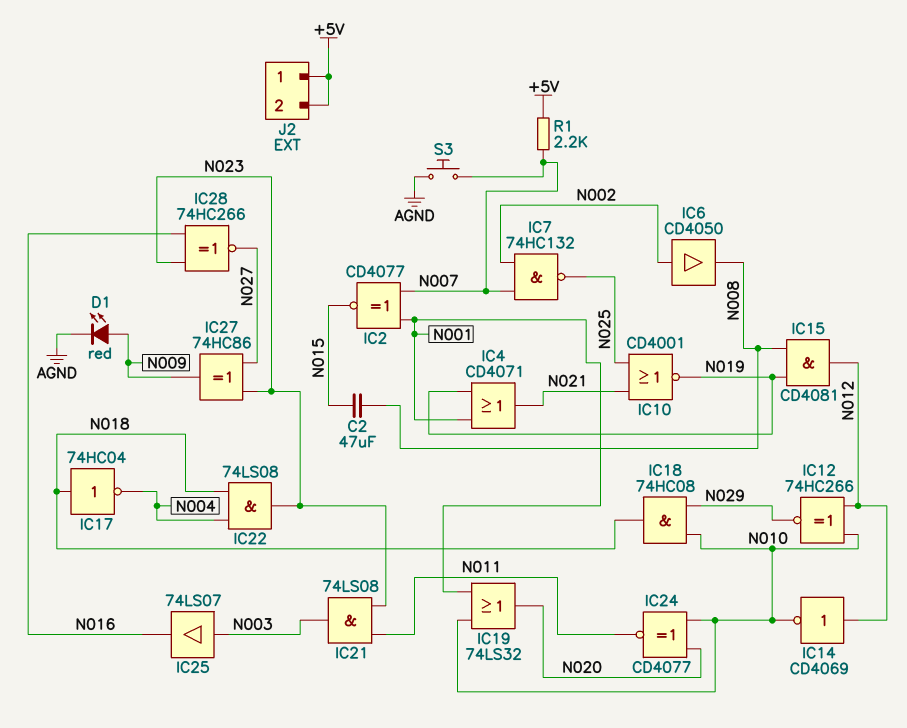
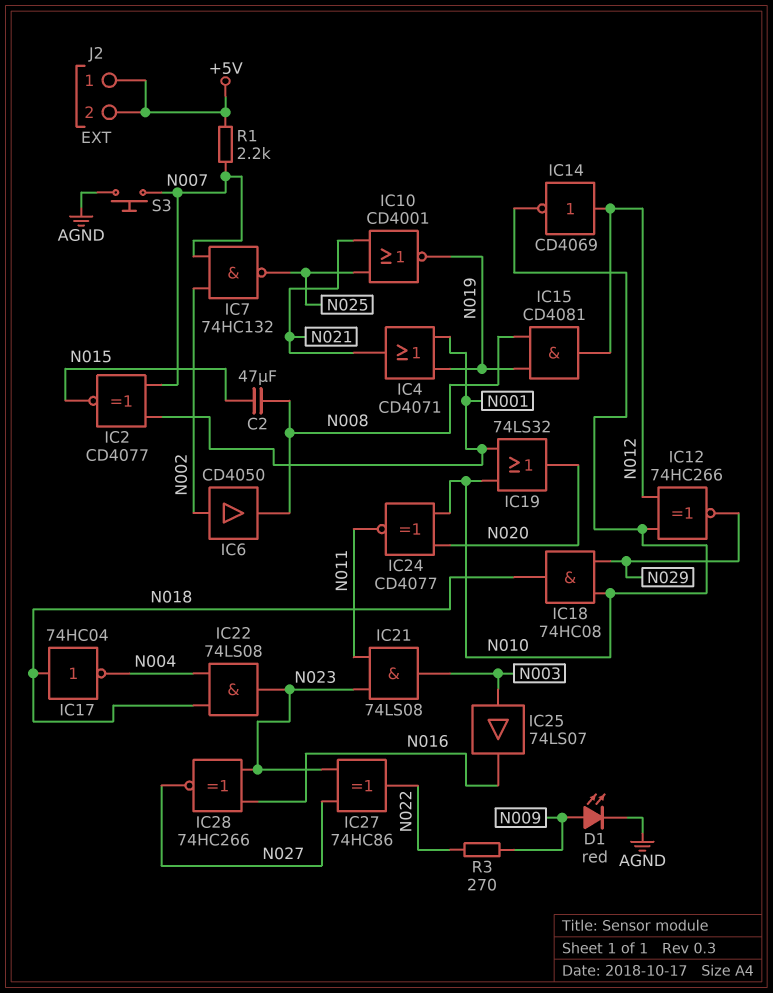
IC27: XOR 74HC86 (in N023, in N027, out N009) -> XOR 74HC86 (in N023, in N027, out N022)
R3: none -> 270 (N009, N022)

